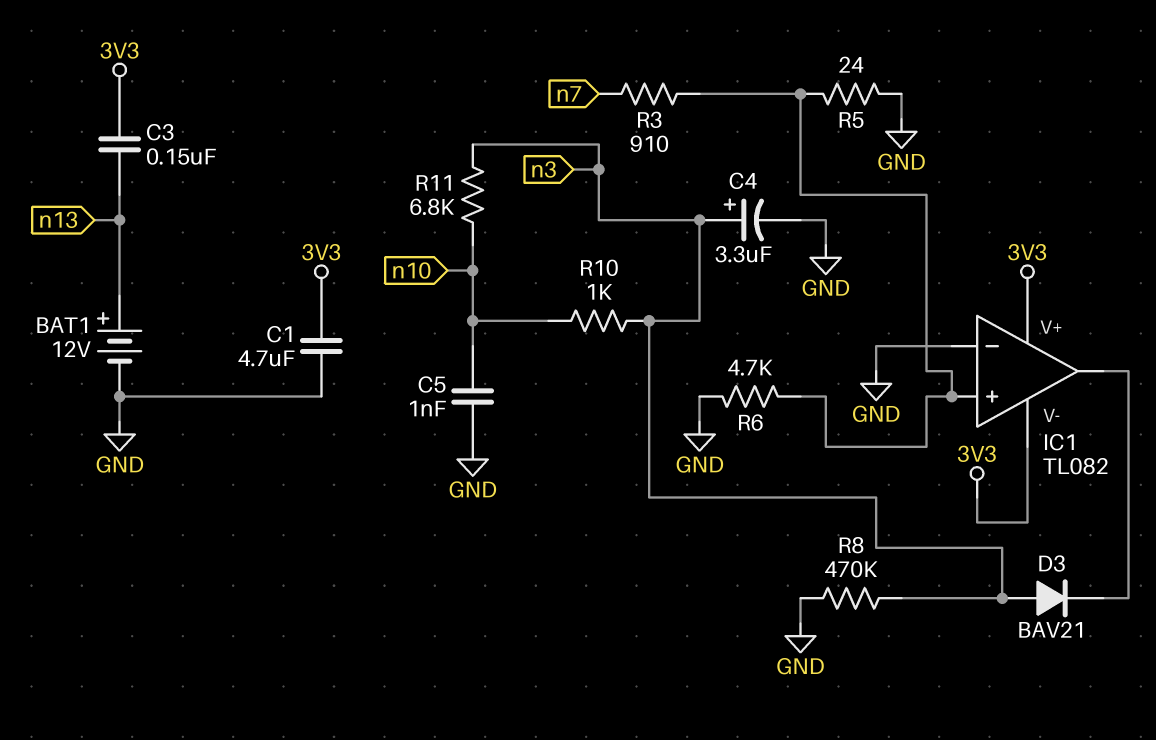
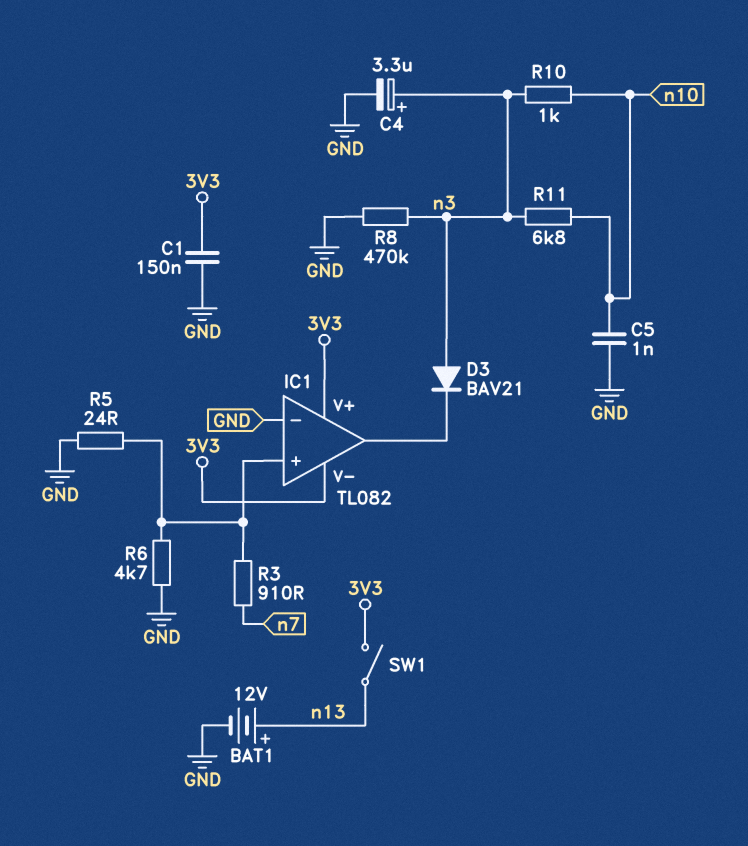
C1: 4.7uF (3V3, GND) -> 150nF (3V3, GND)
C3: 150nF (3V3, n13) -> none
SW1: none -> switch (3V3, n13)

